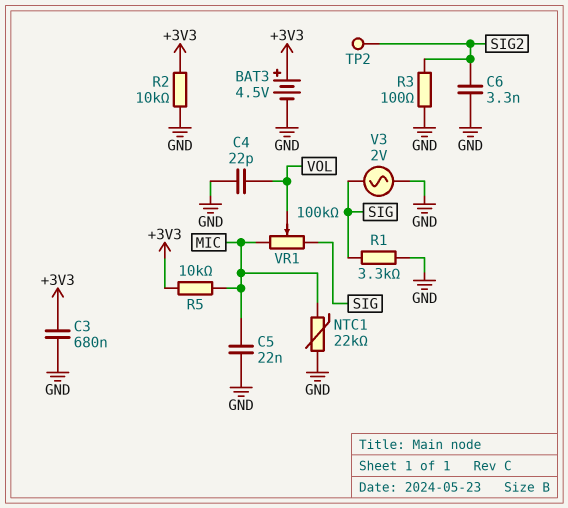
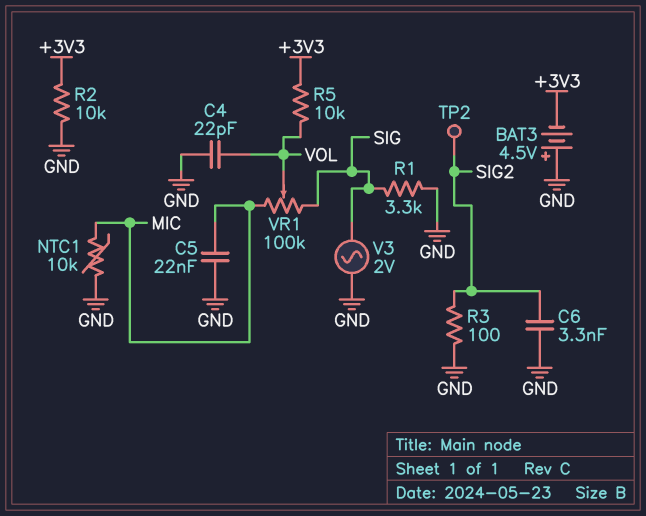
BAT3: 4.5V (plus +3V3, minus GND) -> 4.5V (plus GND, minus +3V3)
C3: 680nF (+3V3, GND) -> none
NTC1: 22k (GND, MIC) -> 10k (GND, MIC)
R5: 10k (+3V3, MIC) -> 10k (+3V3, VOL)

